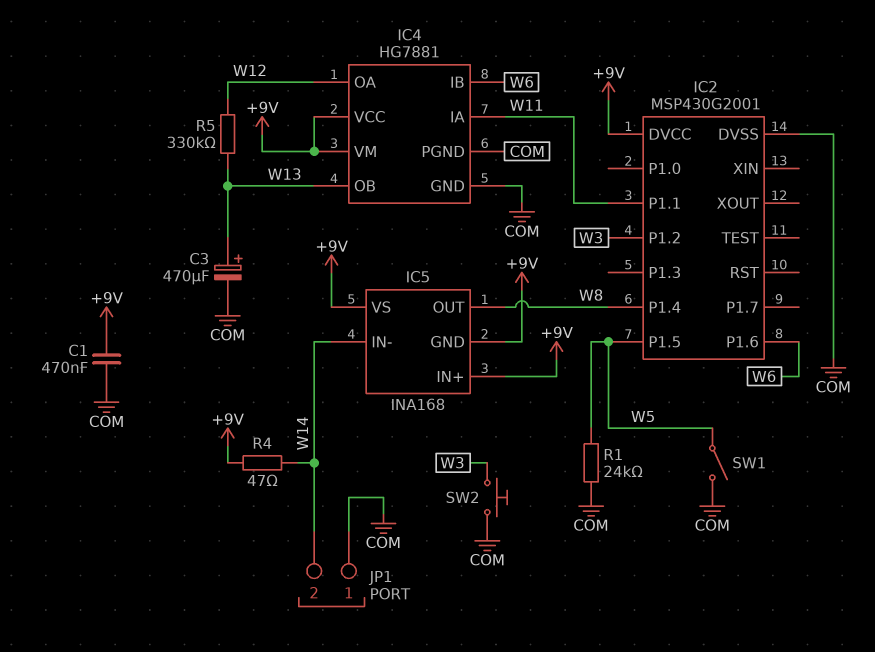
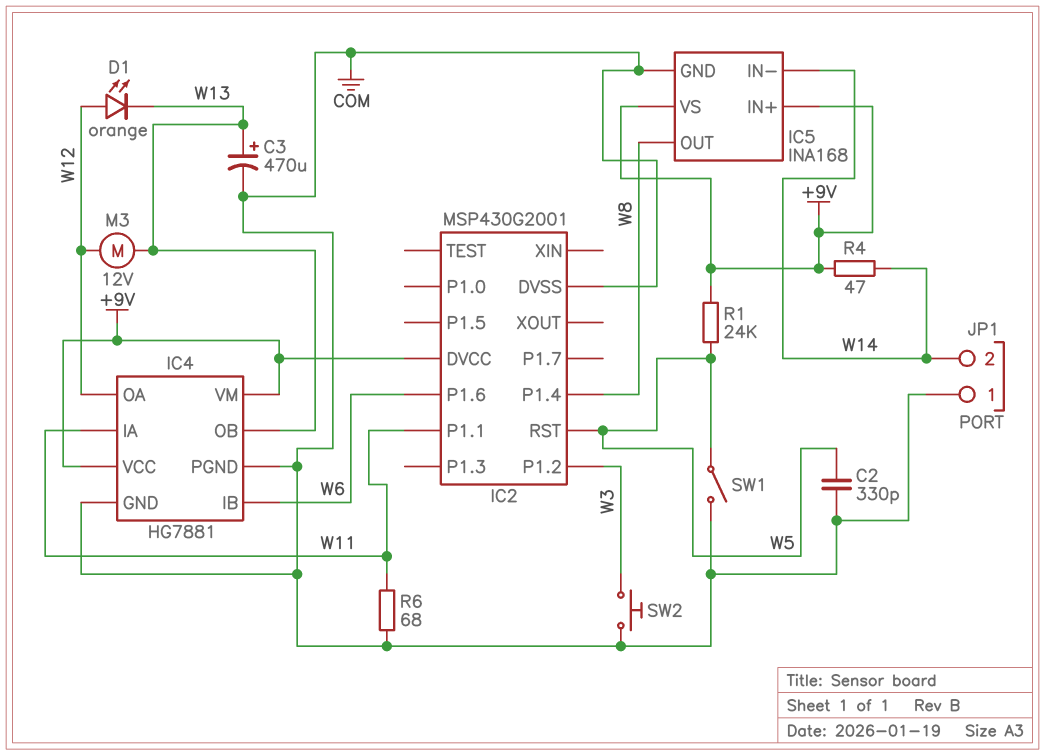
C1: 470nF (+9V, COM) -> none
C2: none -> 330pF (COM, W5)
D1: none -> LED orange (A W12, K W13)
IC2 pin P1.5: W5 -> none
IC2 pin RST: none -> W5
IC5 pin GND: +9V -> COM
M3: none -> motor 12V (W12, W13)
R1: 24k (COM, W5) -> 24k (+9V, W5)
R5: 330k (W12, W13) -> none
R6: none -> 68 (COM, W11)

